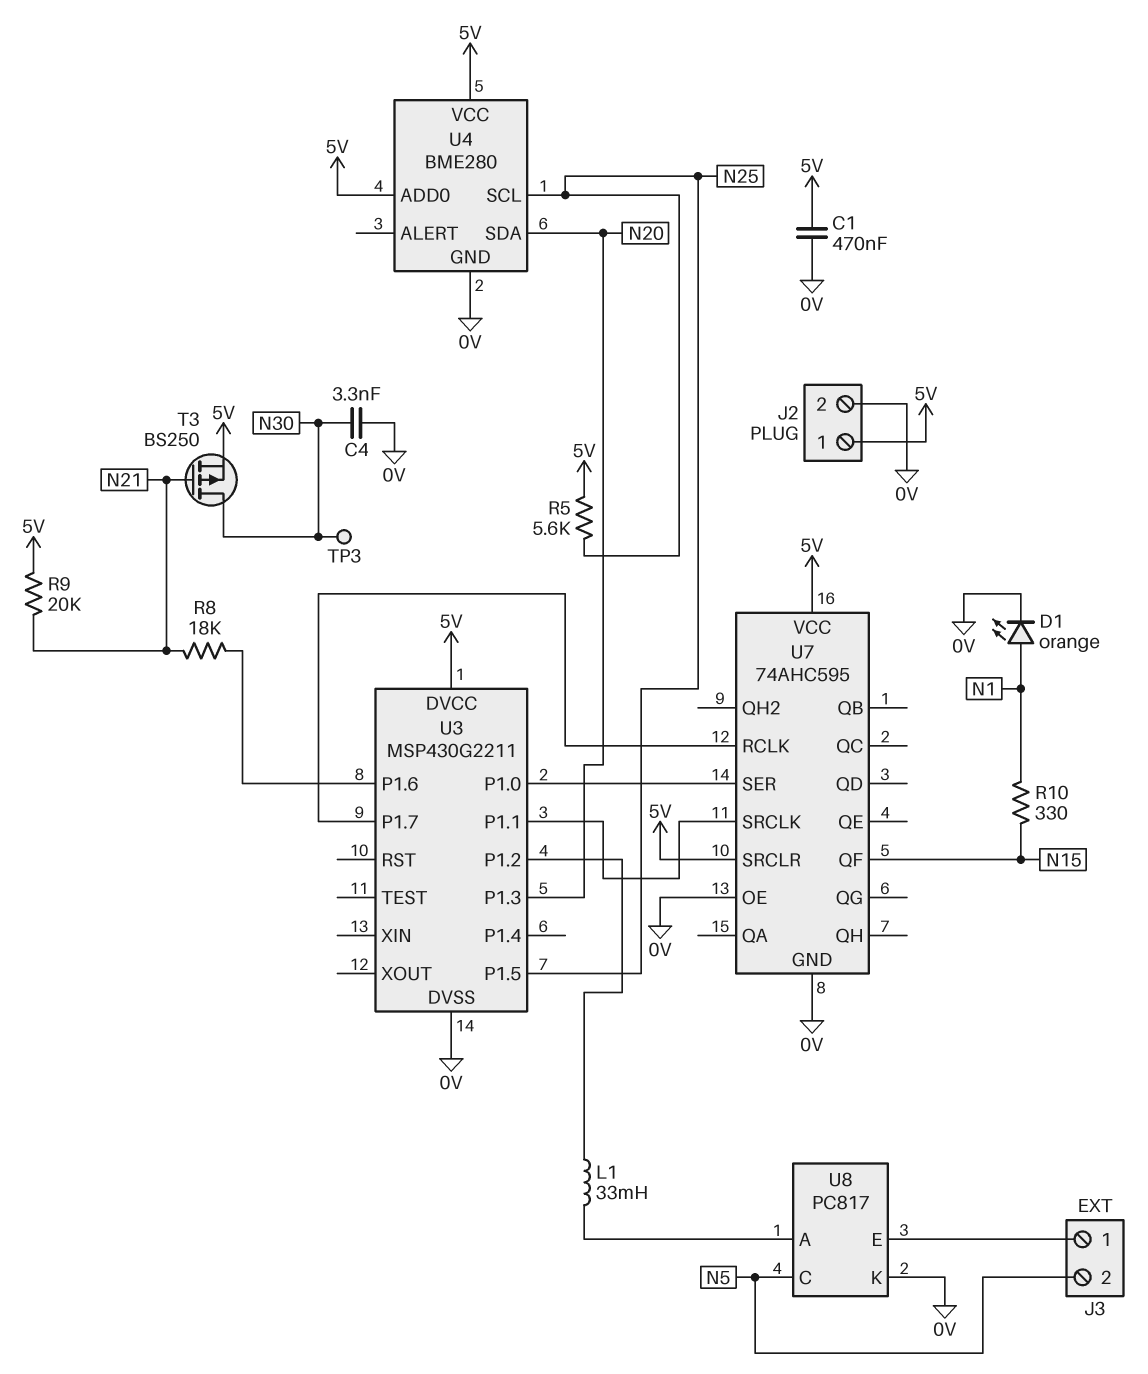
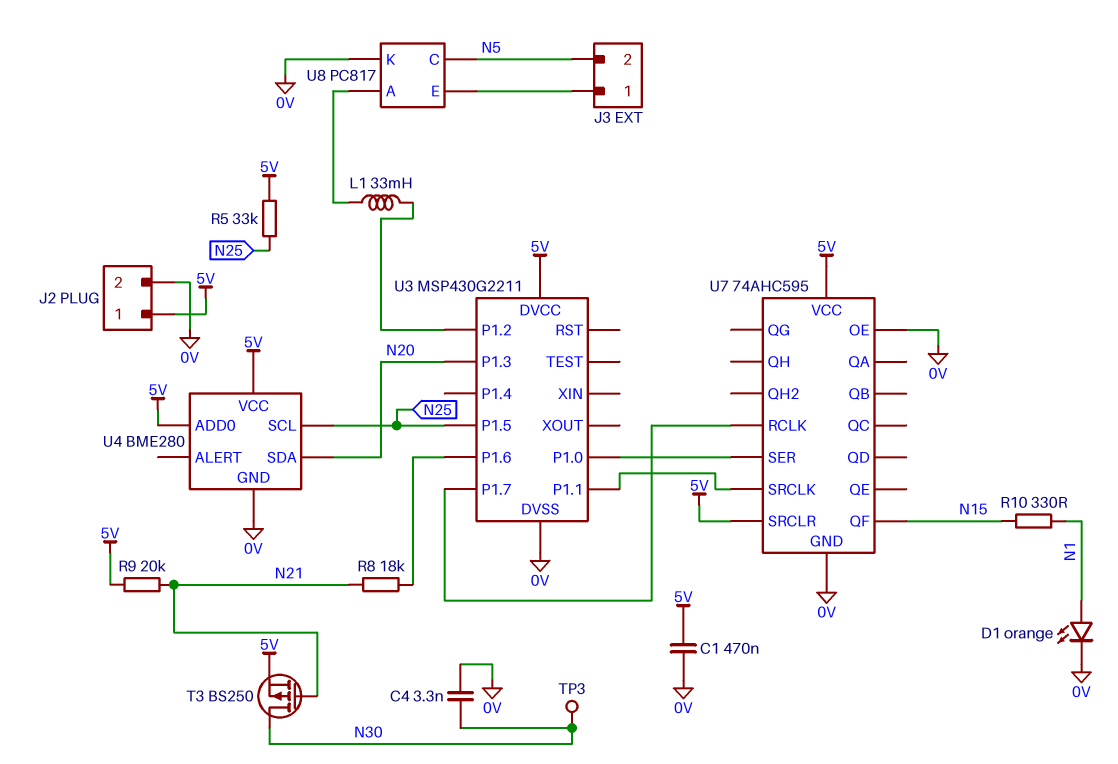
R5: 5.6k (5V, N25) -> 33k (5V, N25)

